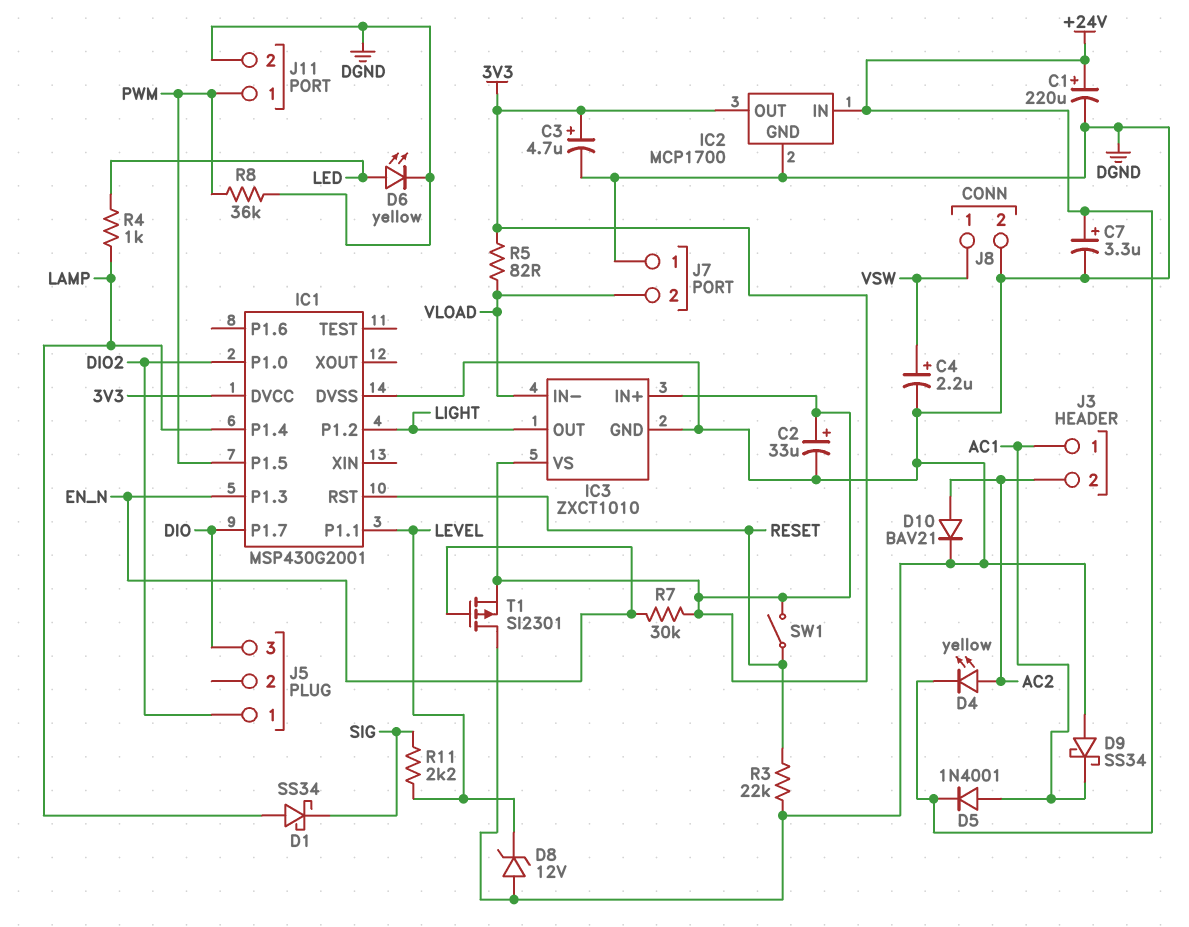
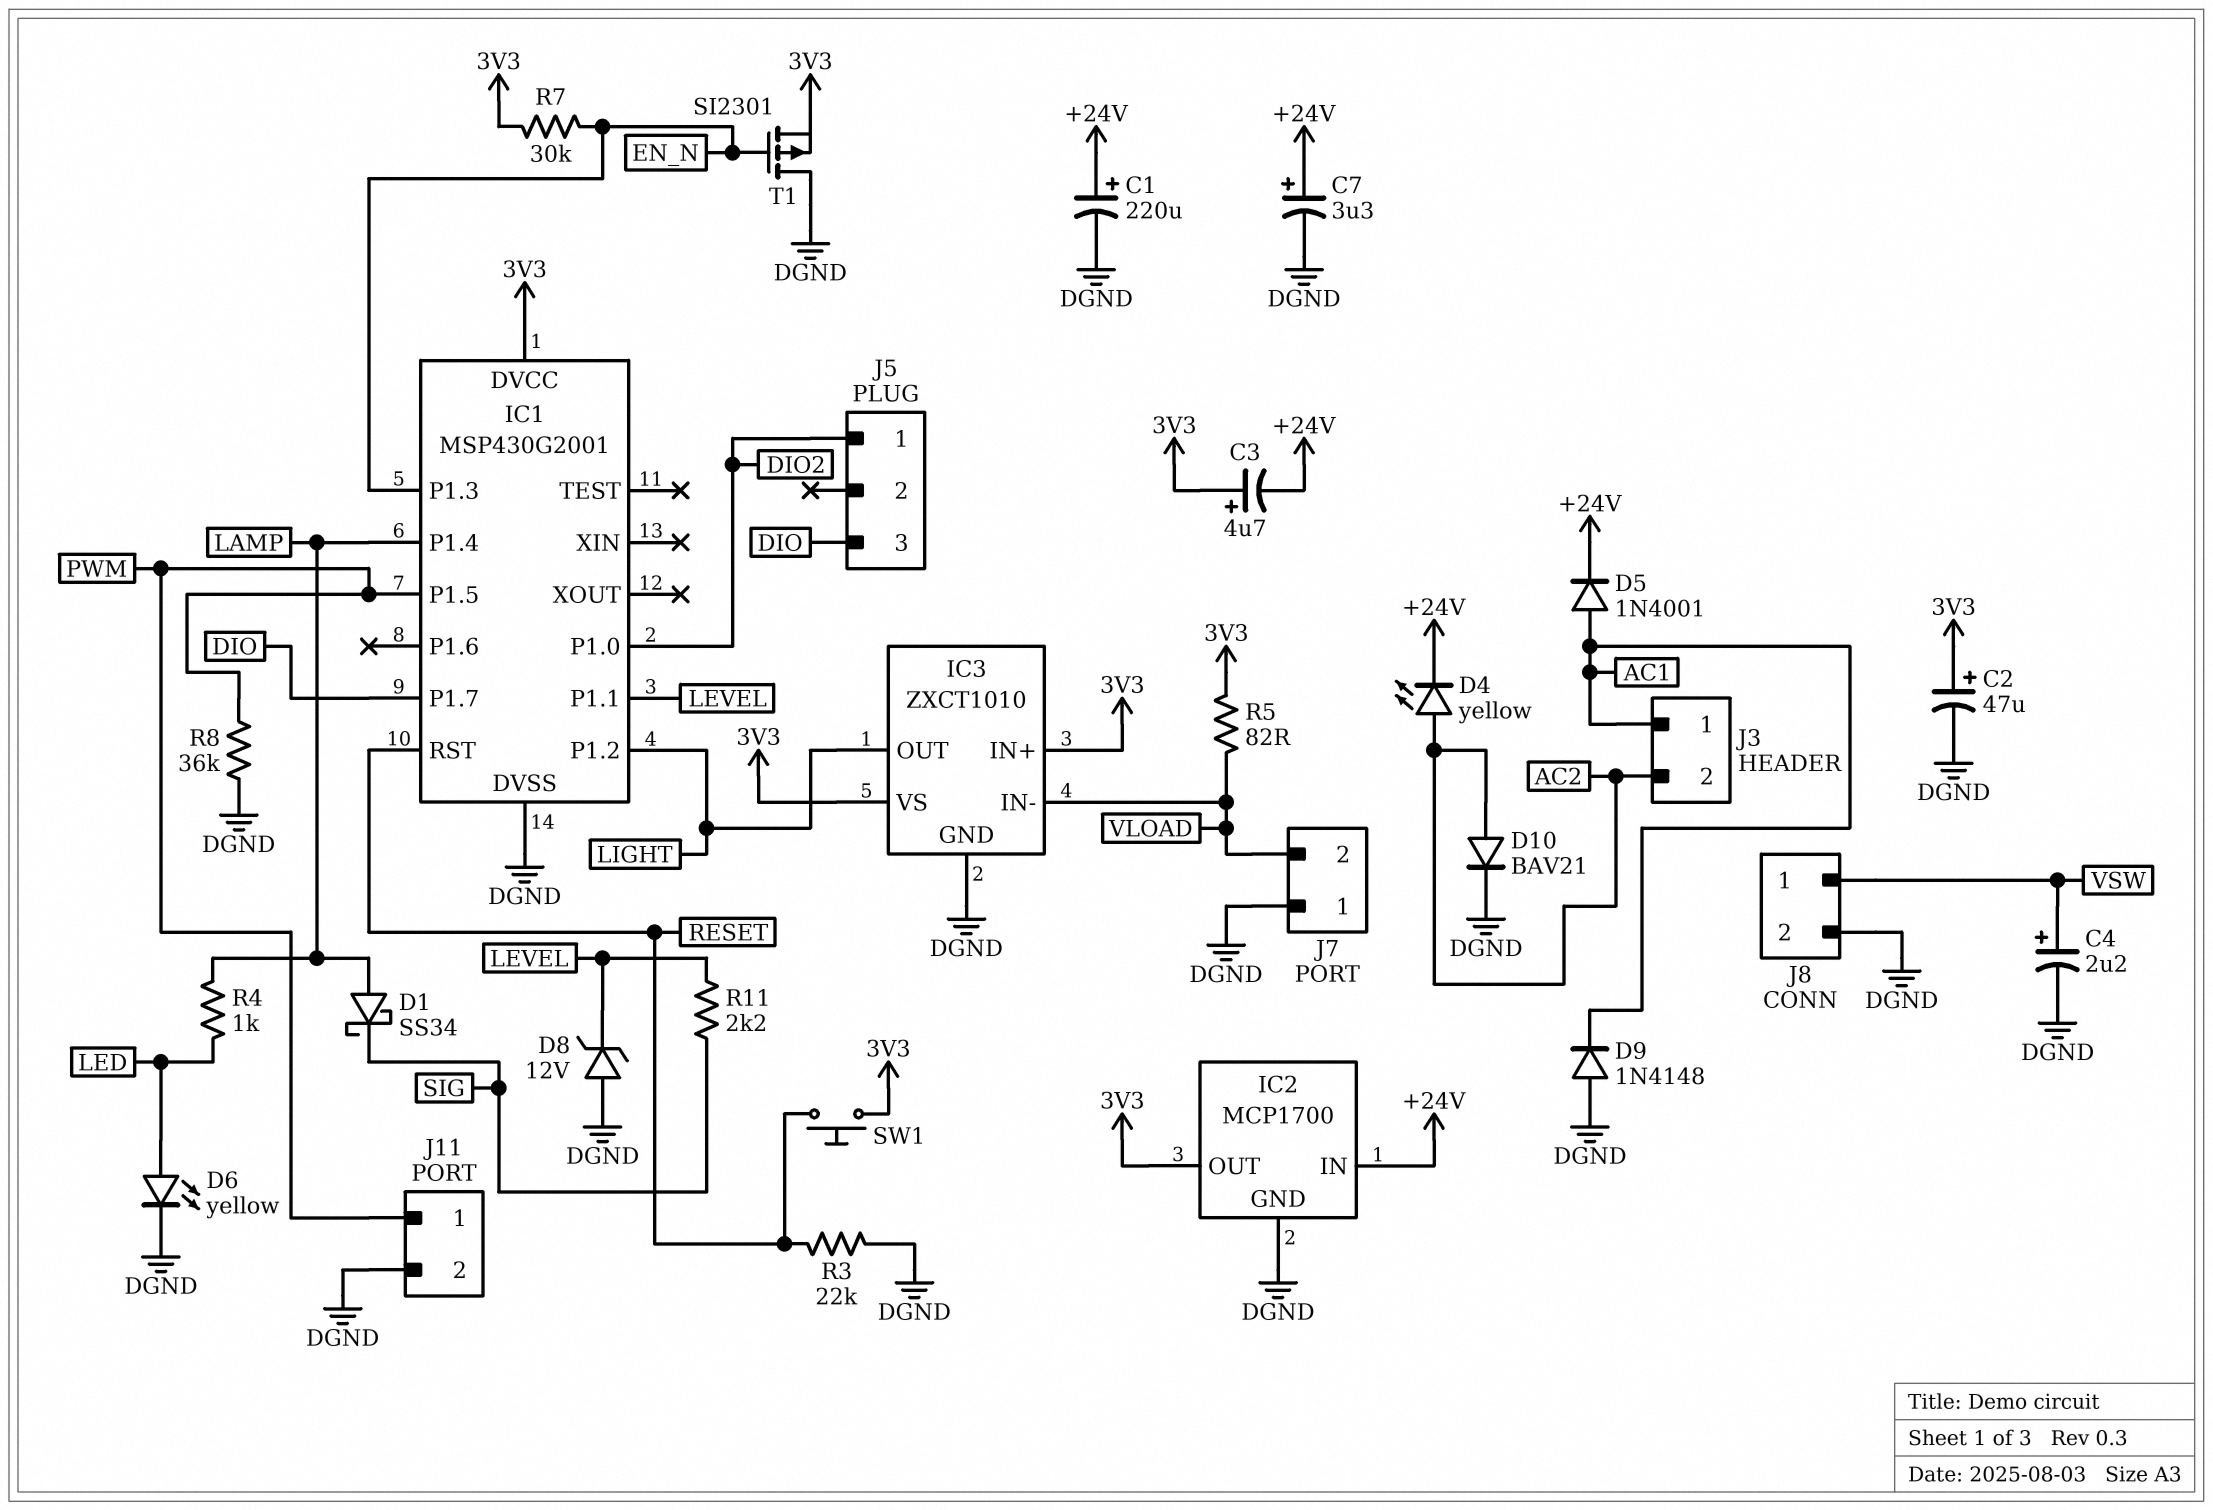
C2: 33uF (plus 3V3, minus DGND) -> 47uF (plus 3V3, minus DGND)
C3: 4.7uF (plus 3V3, minus DGND) -> 4.7uF (plus 3V3, minus +24V)
D9: schottky SS34 (A DGND, K AC1) -> diode 1N4148 (A DGND, K AC1)
SW1: switch (3V3, RESET) -> button (3V3, RESET)

